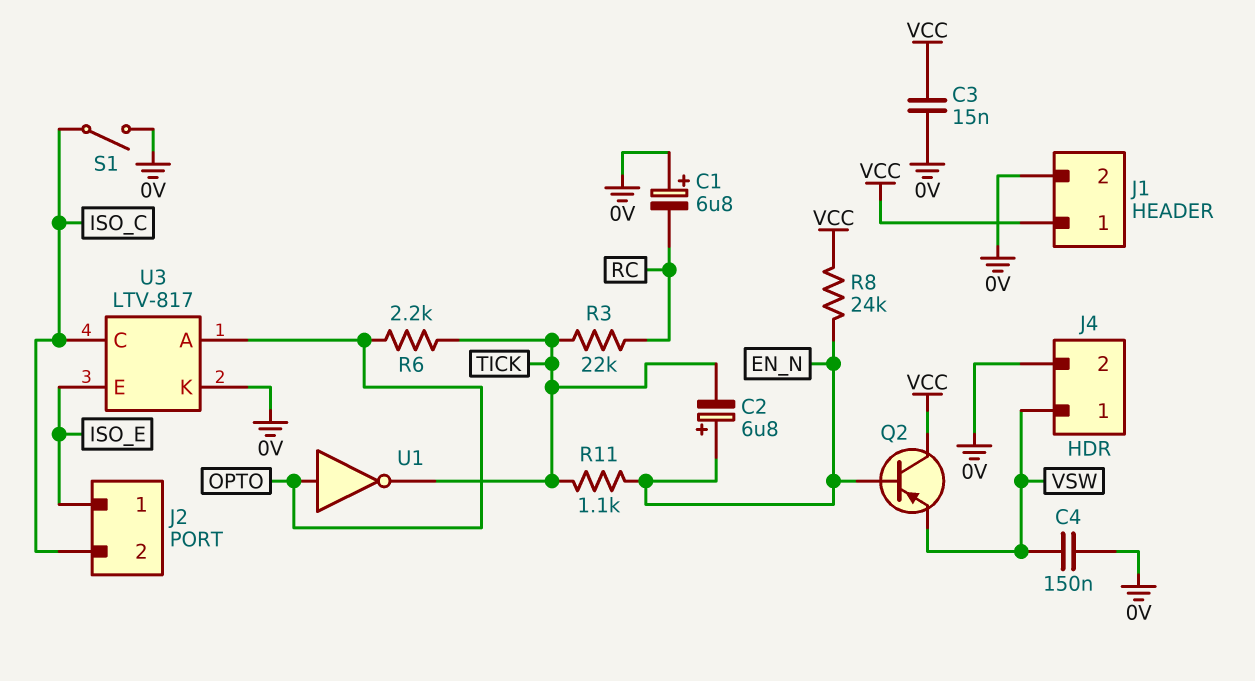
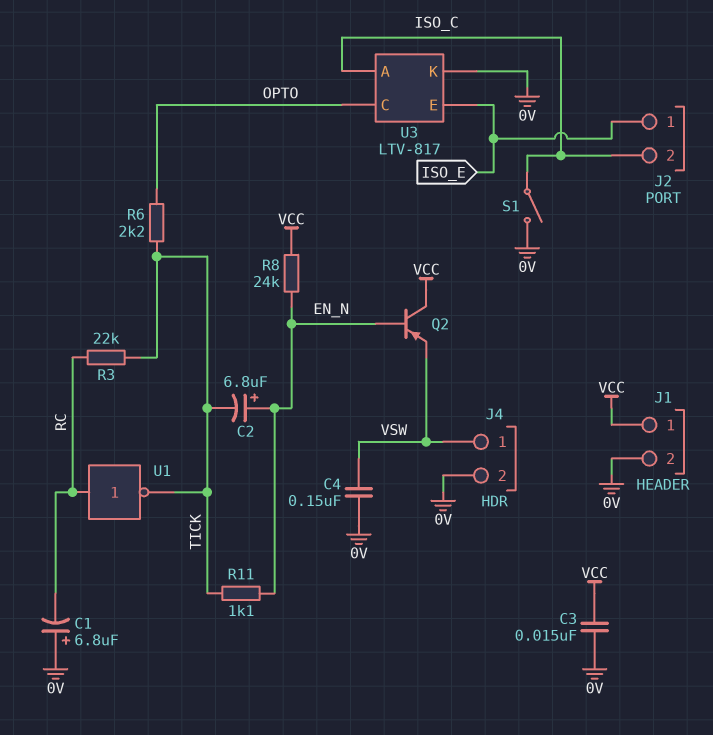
U1: NOT (in OPTO, out TICK) -> NOT (in RC, out TICK)
U3 pin A: OPTO -> ISO_C
U3 pin C: ISO_C -> OPTO

